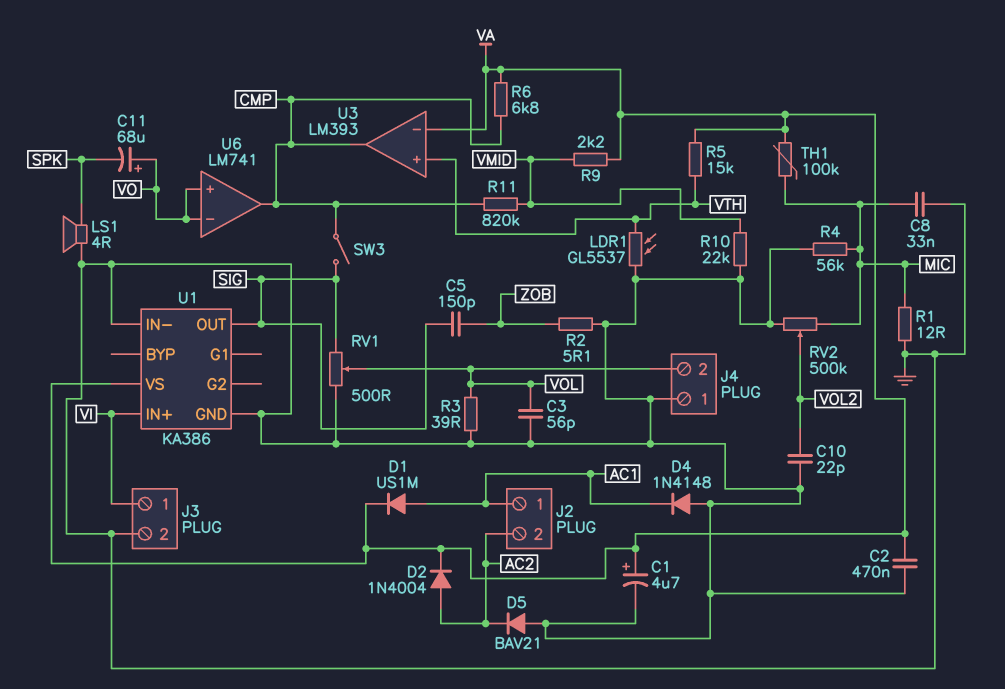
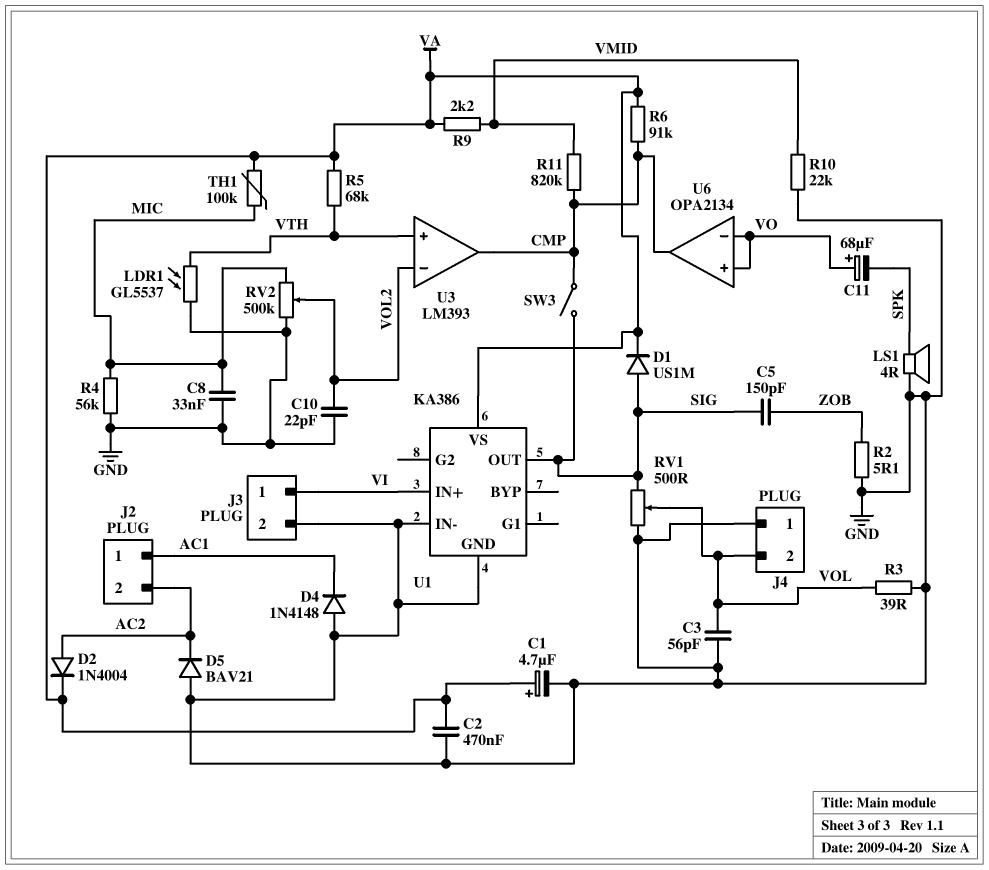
D1: diode US1M (A AC1, K VA) -> diode US1M (A SIG, K VA)
R1: 12 (GND, MIC) -> none
R5: 15k (VA, VTH) -> 68k (VA, VTH)
R6: 6.8k (CMP, VA) -> 91k (CMP, VA)
U3 pin in-: VA -> VOL2
U6: LM741 -> OPA2134

